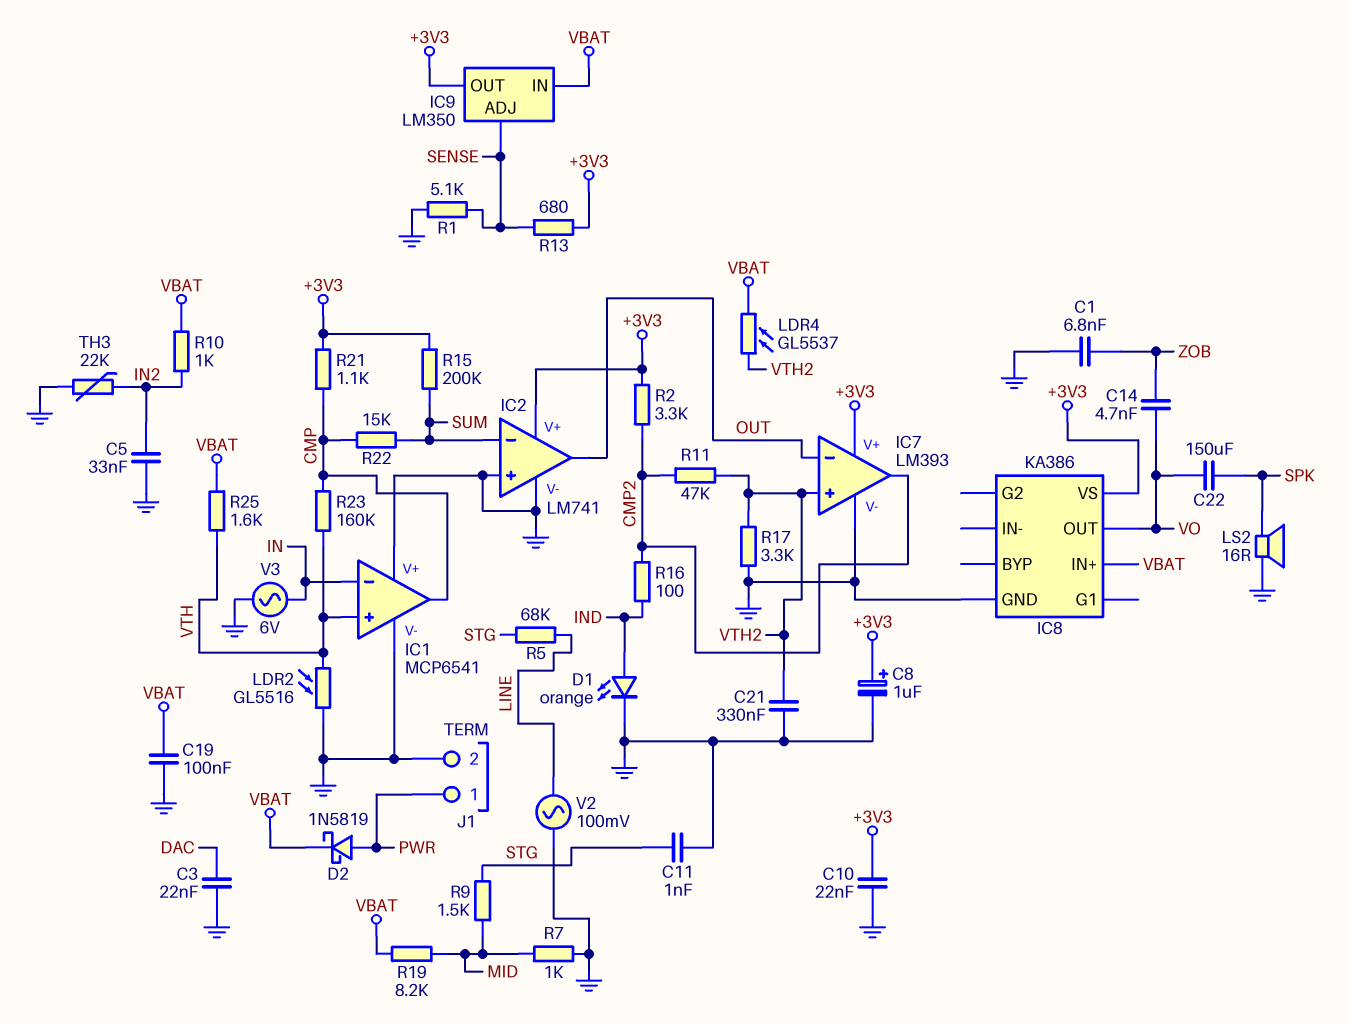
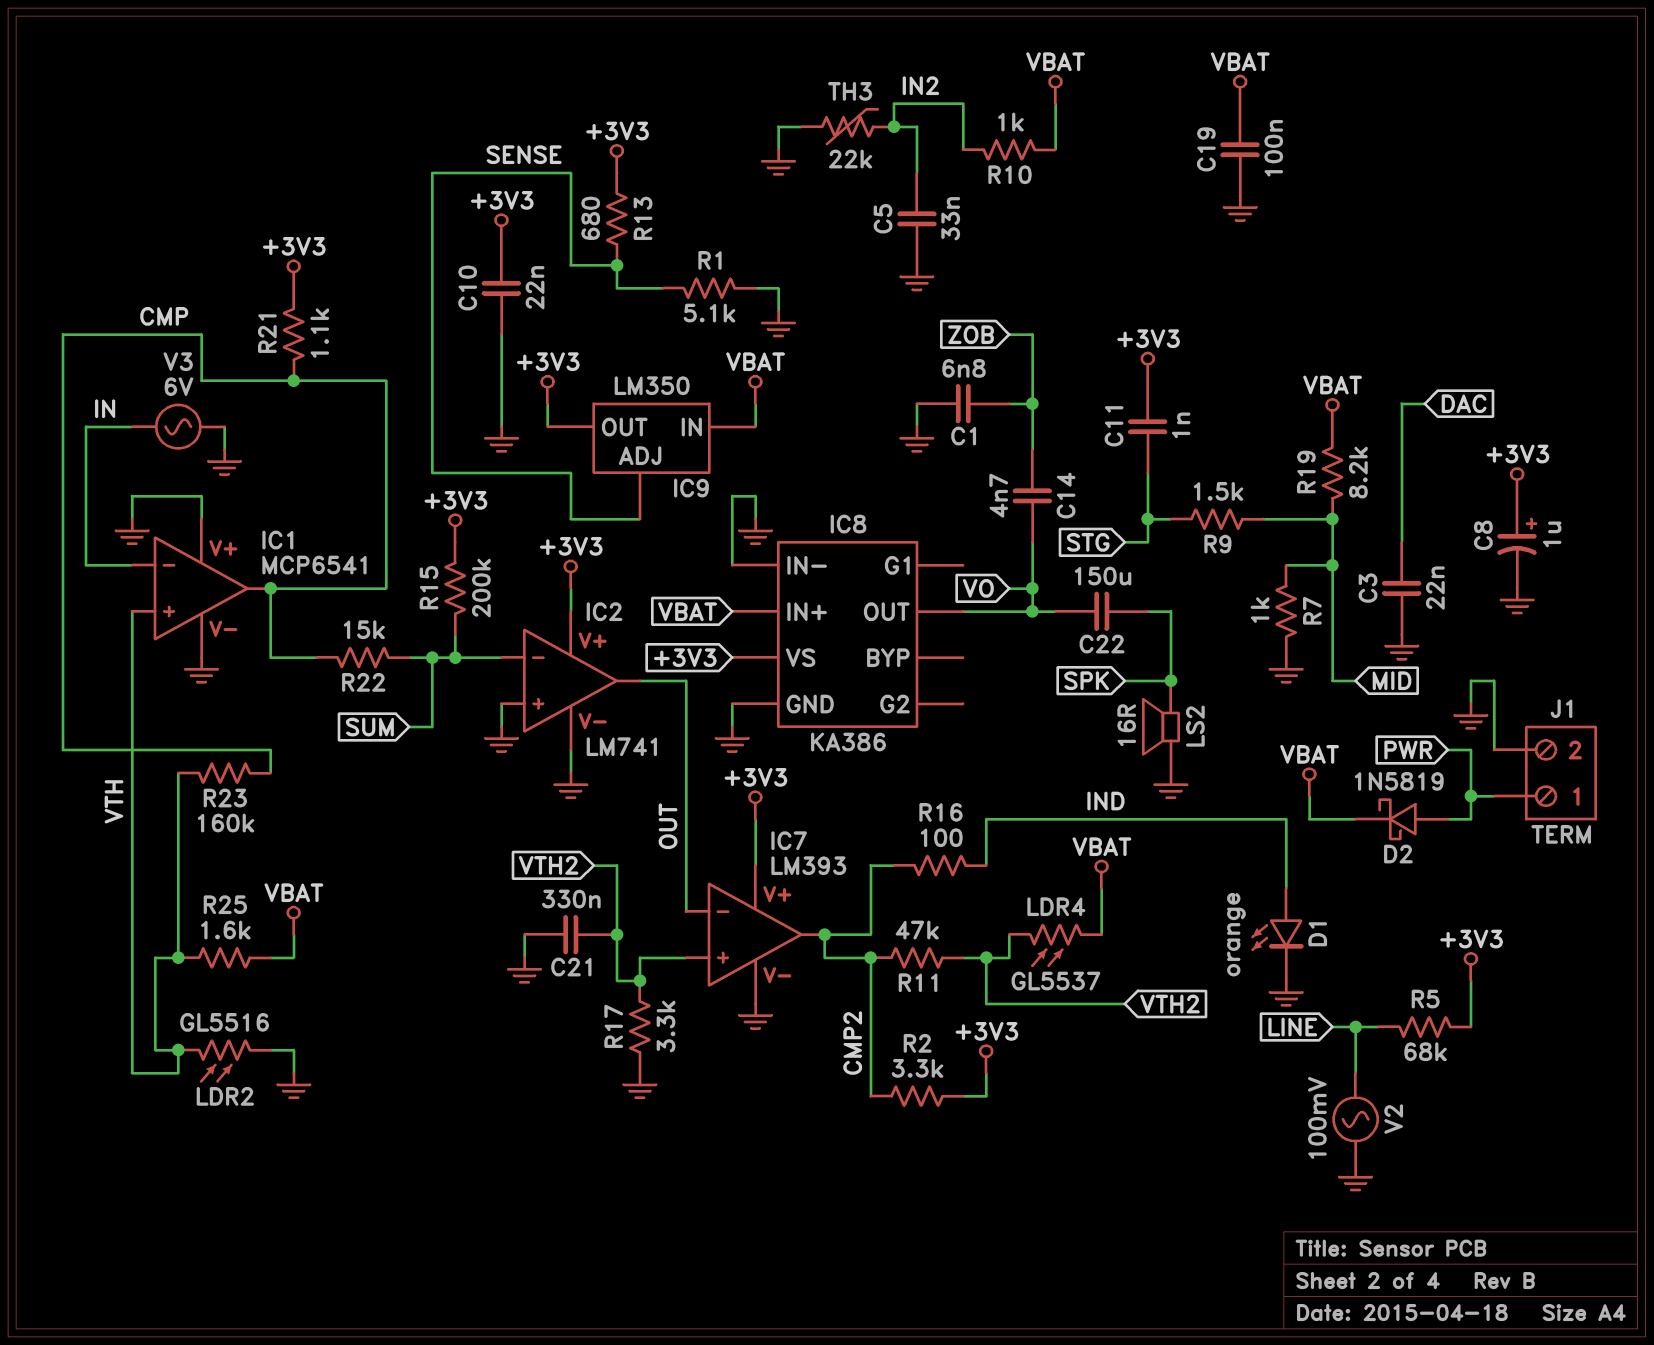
C11: 1nF (GND, STG) -> 1nF (+3V3, STG)
IC8 pin IN-: none -> GND
R5: 68k (LINE, STG) -> 68k (+3V3, LINE)

